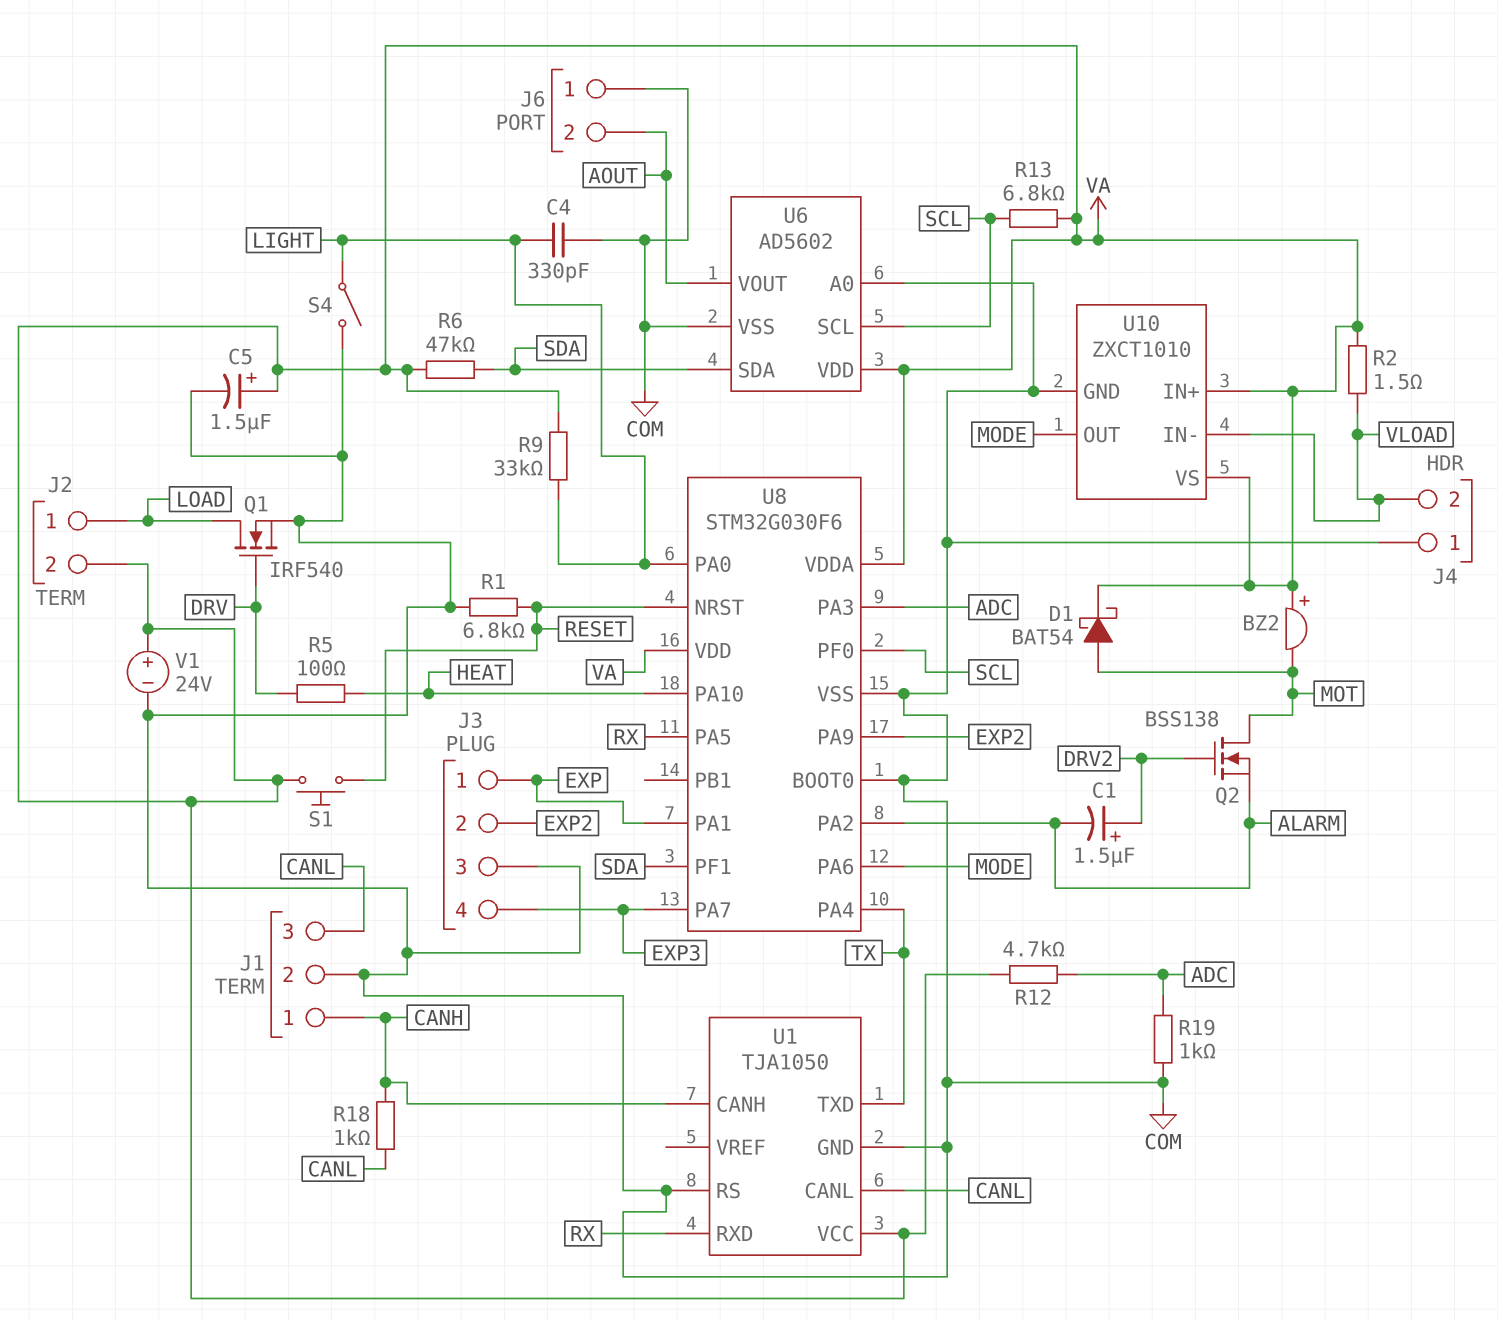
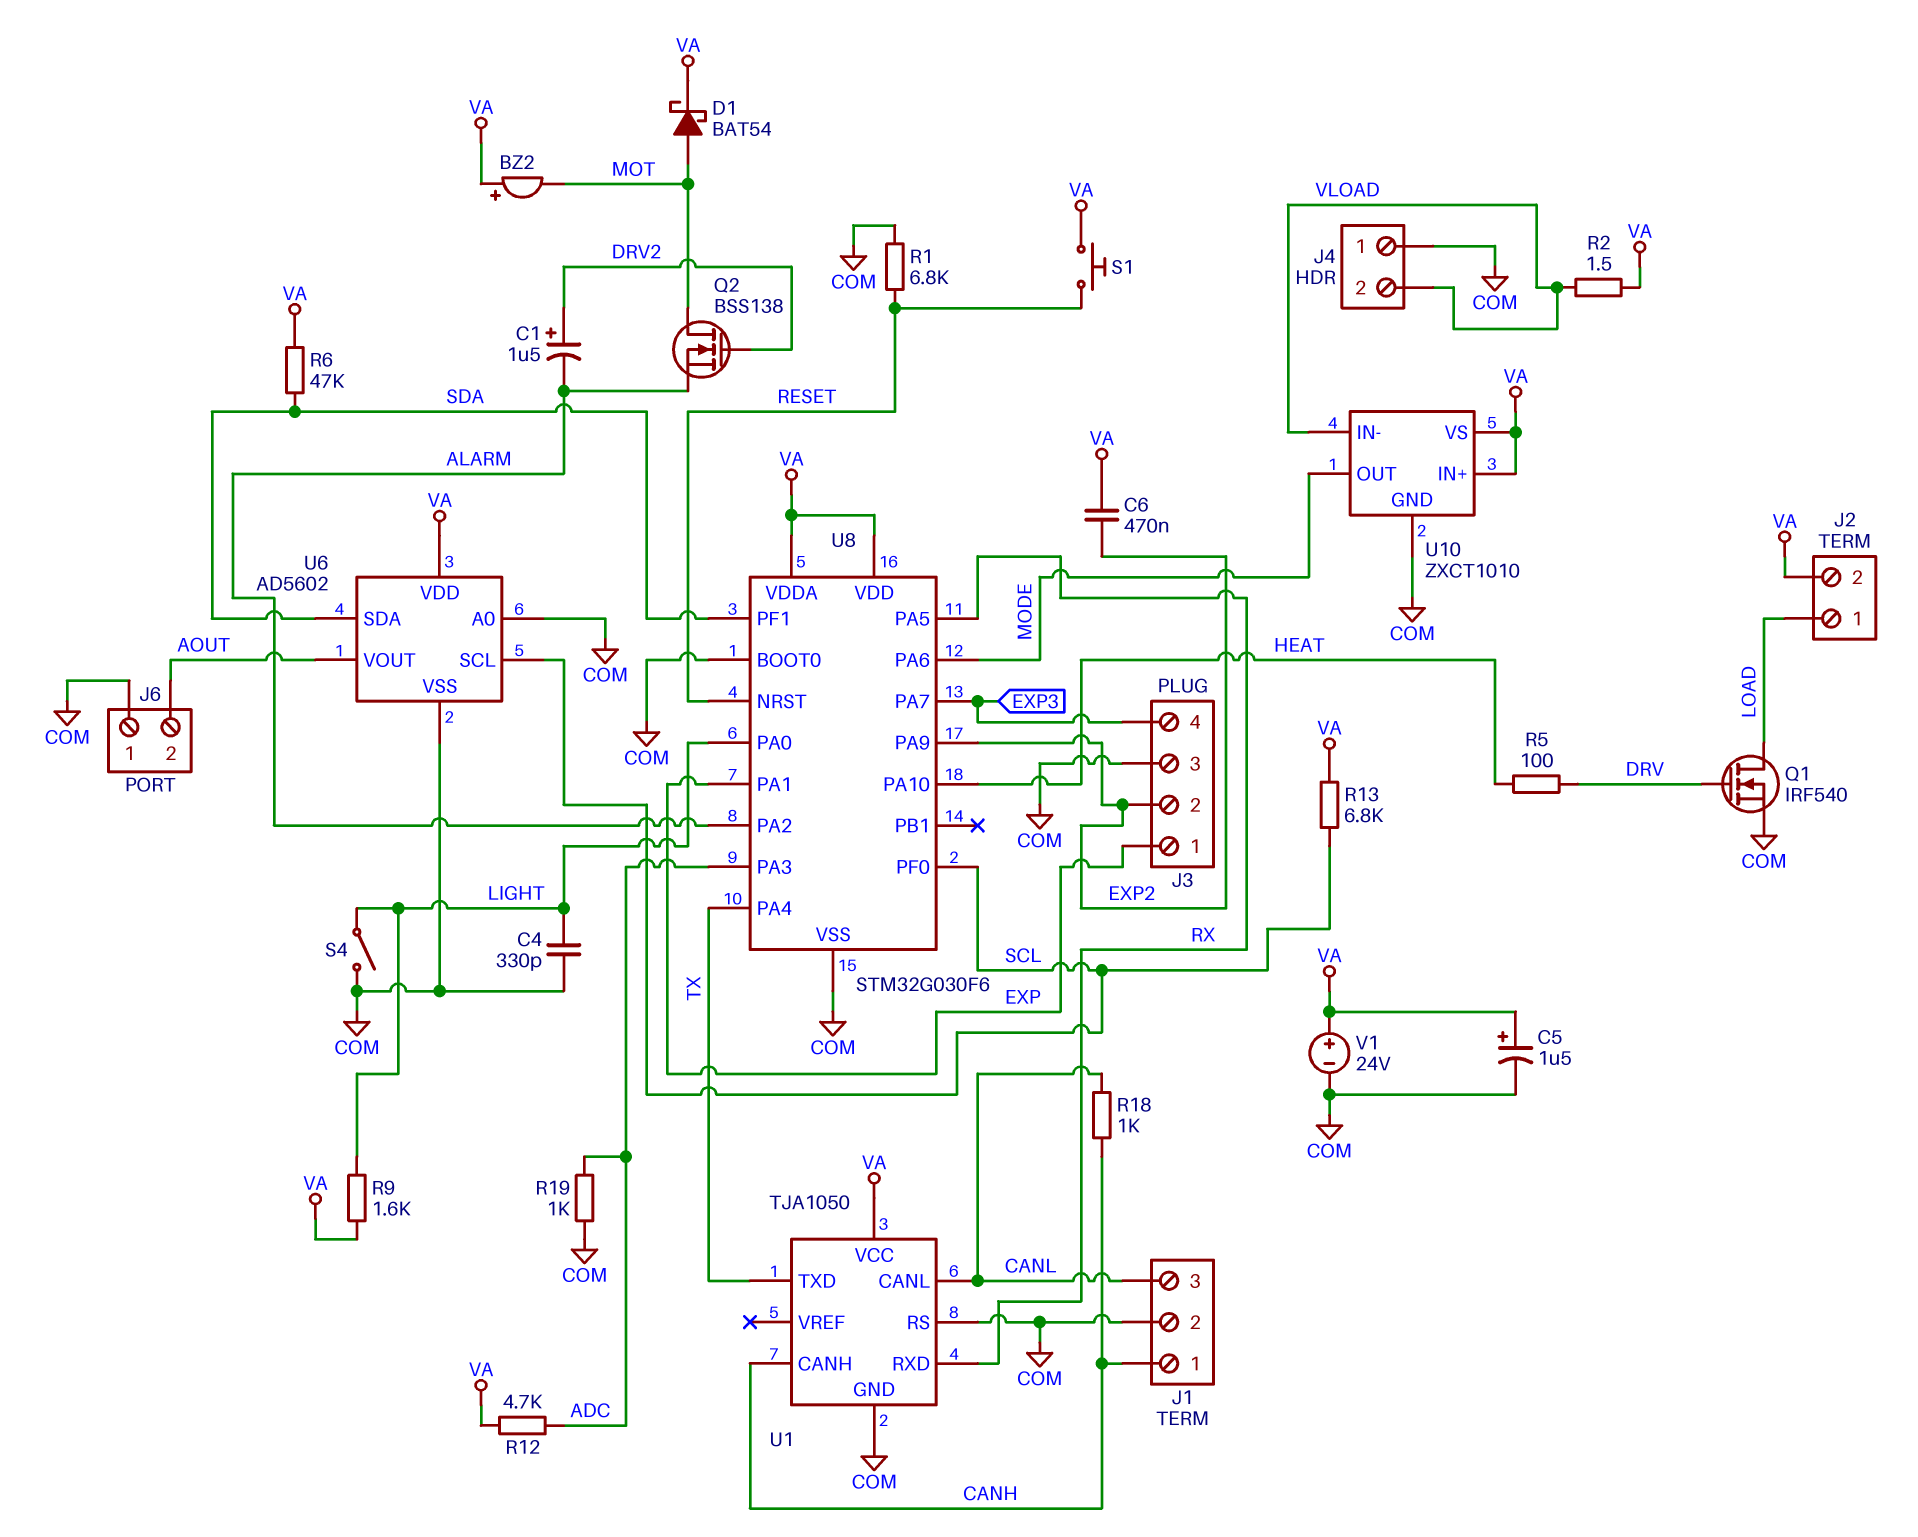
C6: none -> 470nF (EXP2, VA)
R9: 33k (LIGHT, VA) -> 1.6k (LIGHT, VA)

